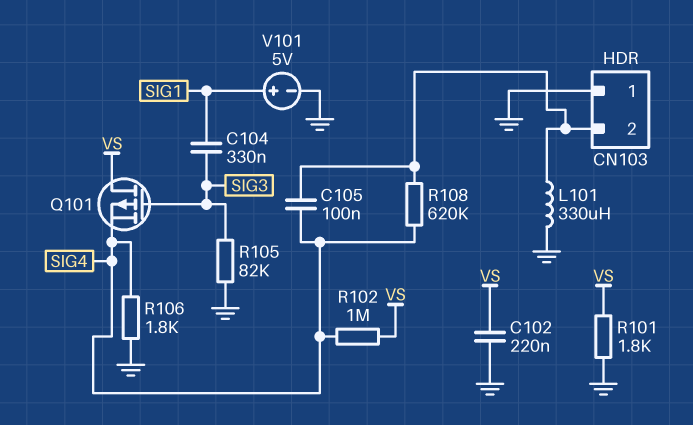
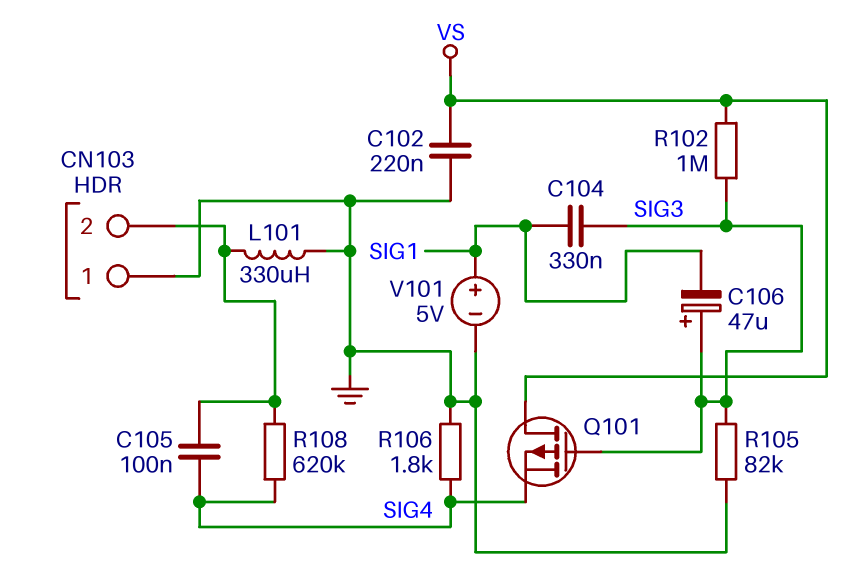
C106: none -> 47uF (plus SIG3, minus SIG1)
R101: 1.8k (GND, VS) -> none
R102: 1M (SIG4, VS) -> 1M (SIG3, VS)

